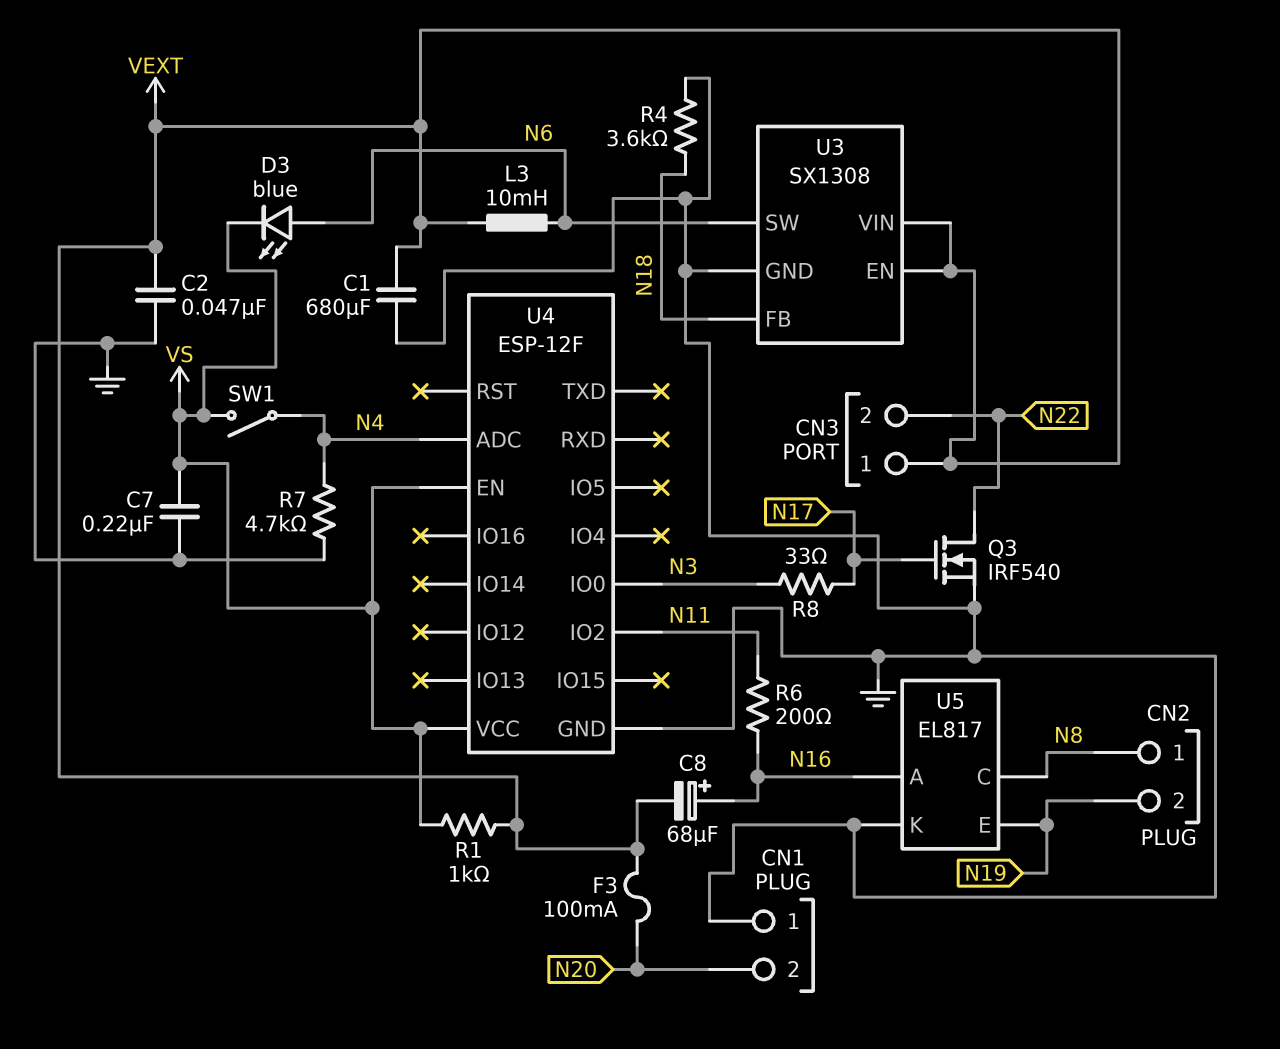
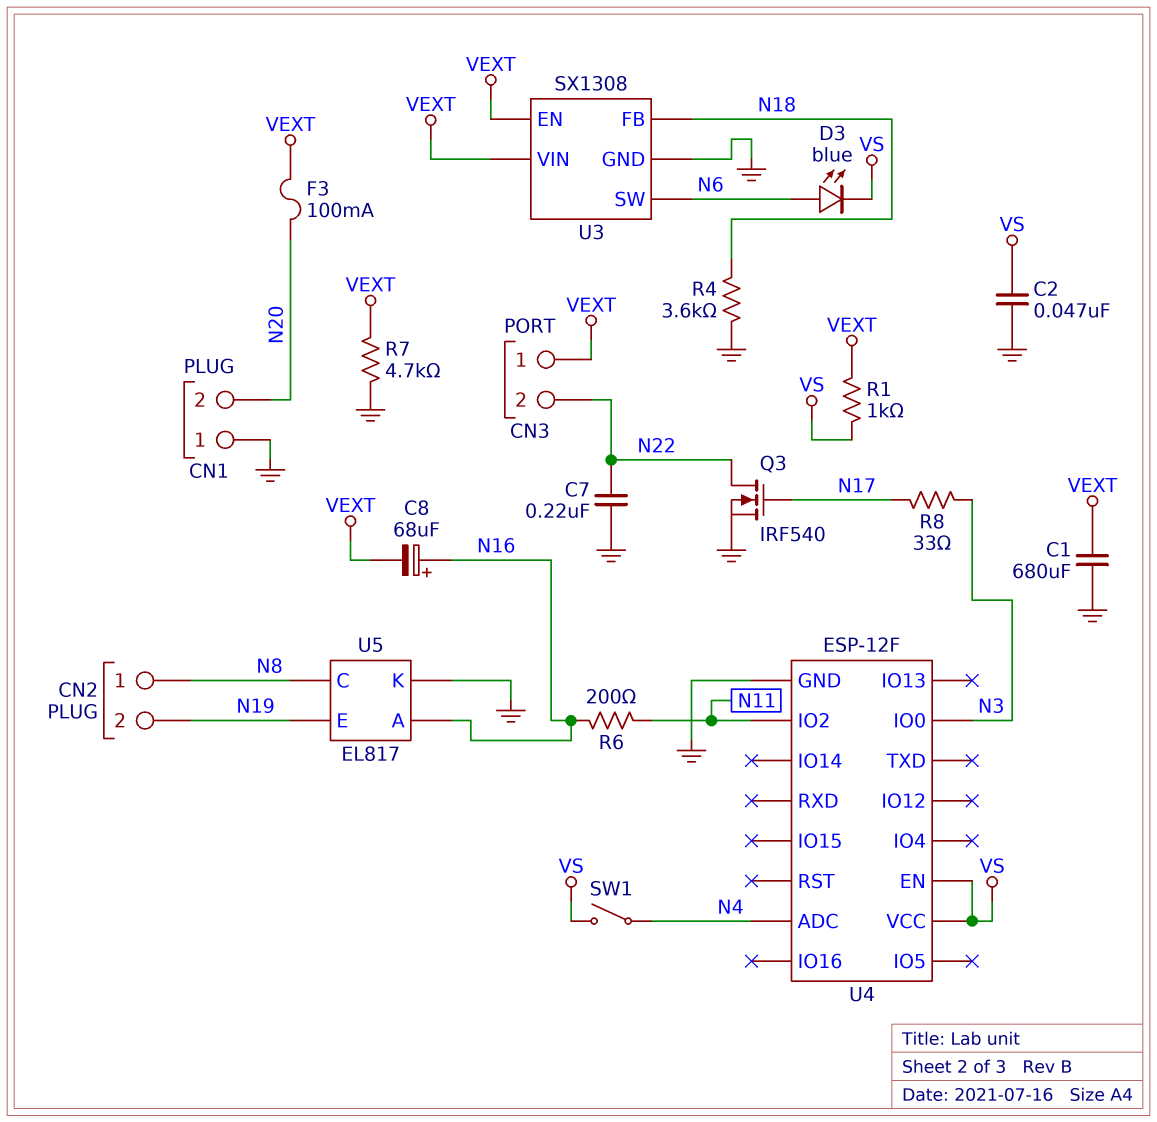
C2: 47nF (GND, VEXT) -> 47nF (GND, VS)
C7: 220nF (GND, VS) -> 220nF (GND, N22)
L3: 10mH (N6, VEXT) -> none
R7: 4.7k (GND, N4) -> 4.7k (GND, VEXT)

